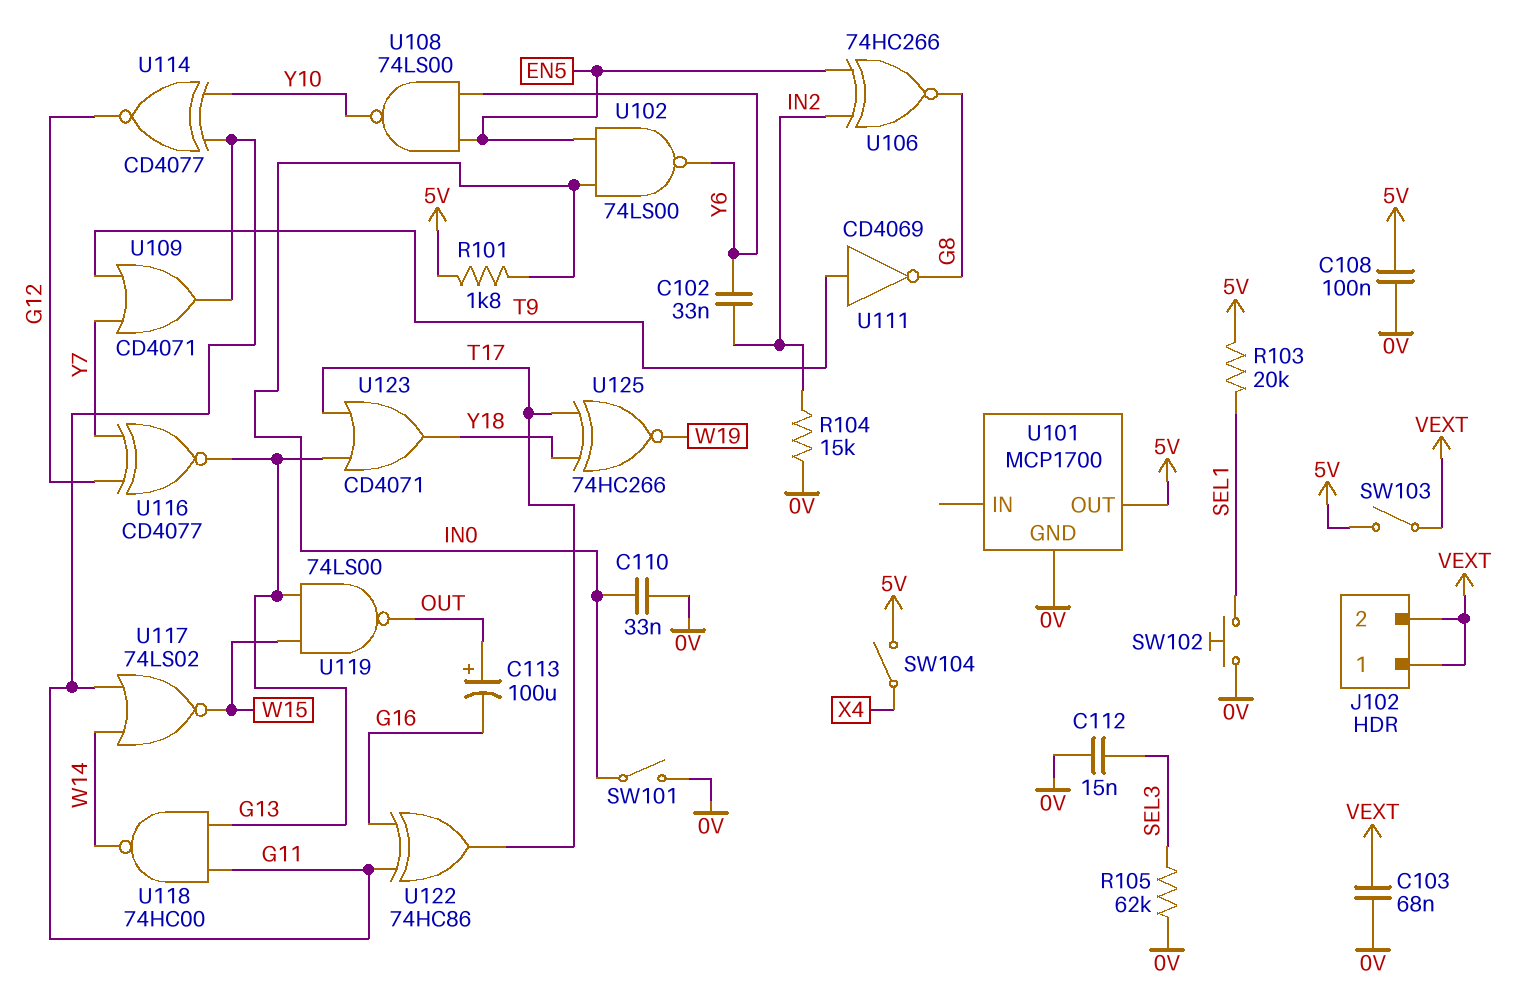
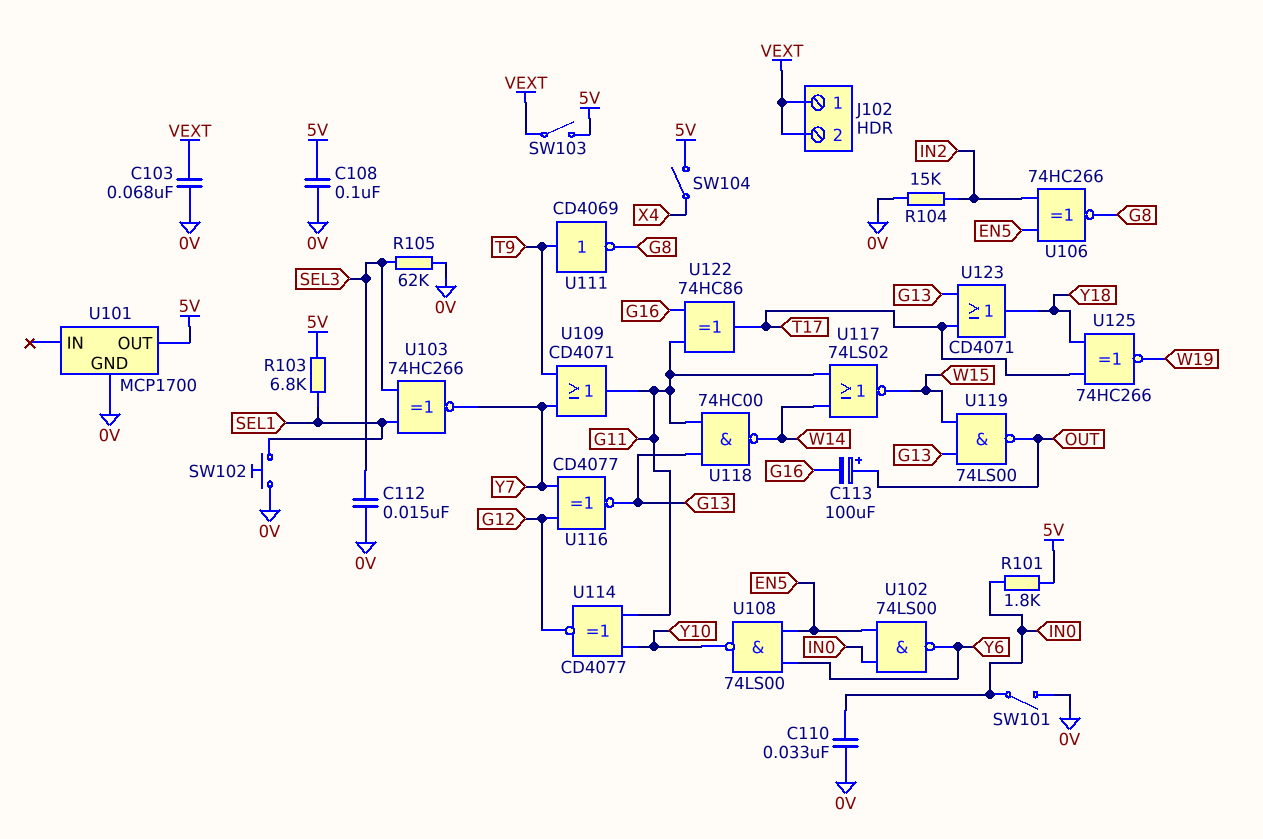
C102: 33nF (IN2, Y6) -> none
R103: 20k (5V, SEL1) -> 6.8k (5V, SEL1)
U103: none -> XNOR 74HC266 (in SEL1, in SEL3, out Y7)

